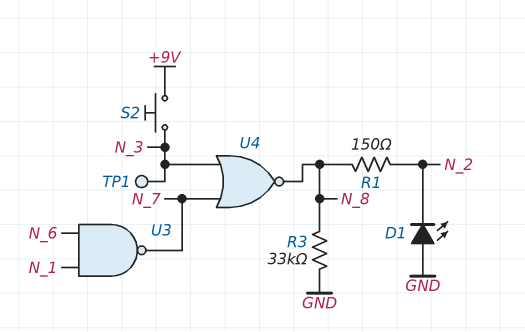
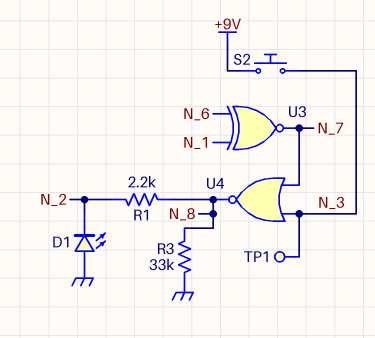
R1: 150 (N_2, N_8) -> 2.2k (N_2, N_8)
U3: NAND (in N_1, in N_6, out N_7) -> XNOR (in N_1, in N_6, out N_7)

